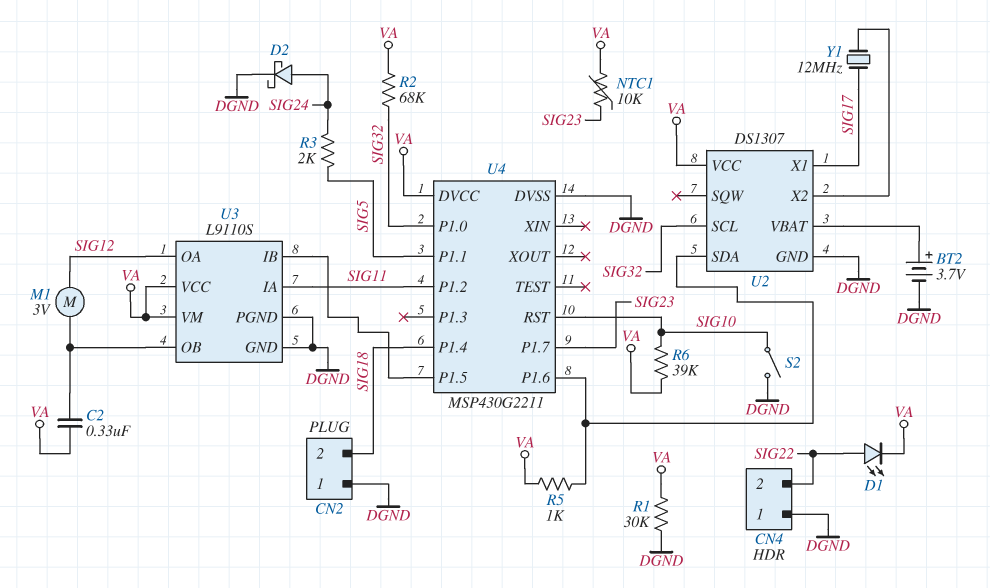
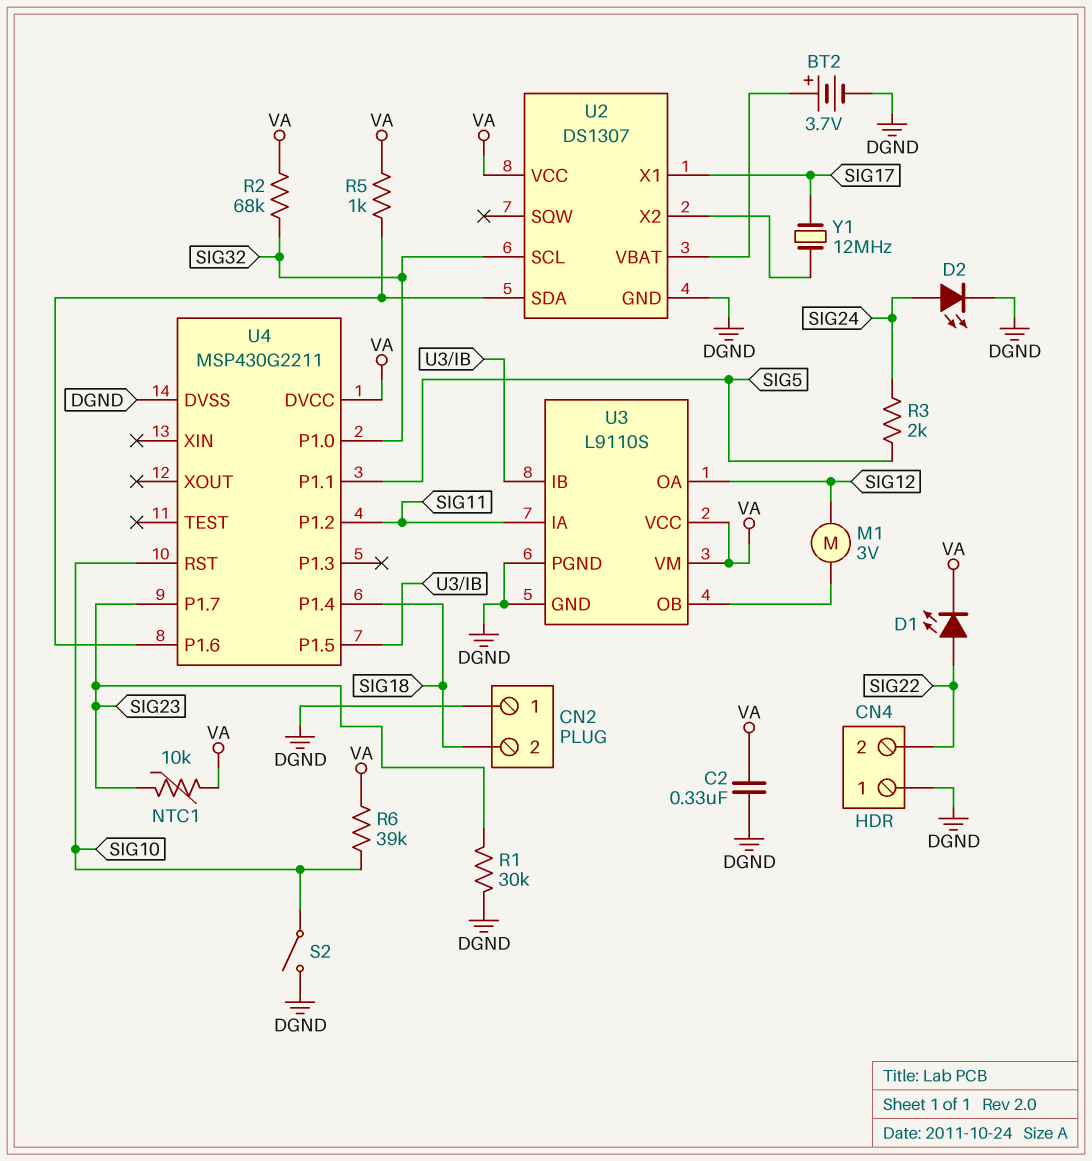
C2: 330nF (U3/OB, VA) -> 330nF (DGND, VA)
D2: schottky (A SIG24, K DGND) -> LED (A SIG24, K DGND)
R1: 30k (DGND, VA) -> 30k (DGND, SIG23)

